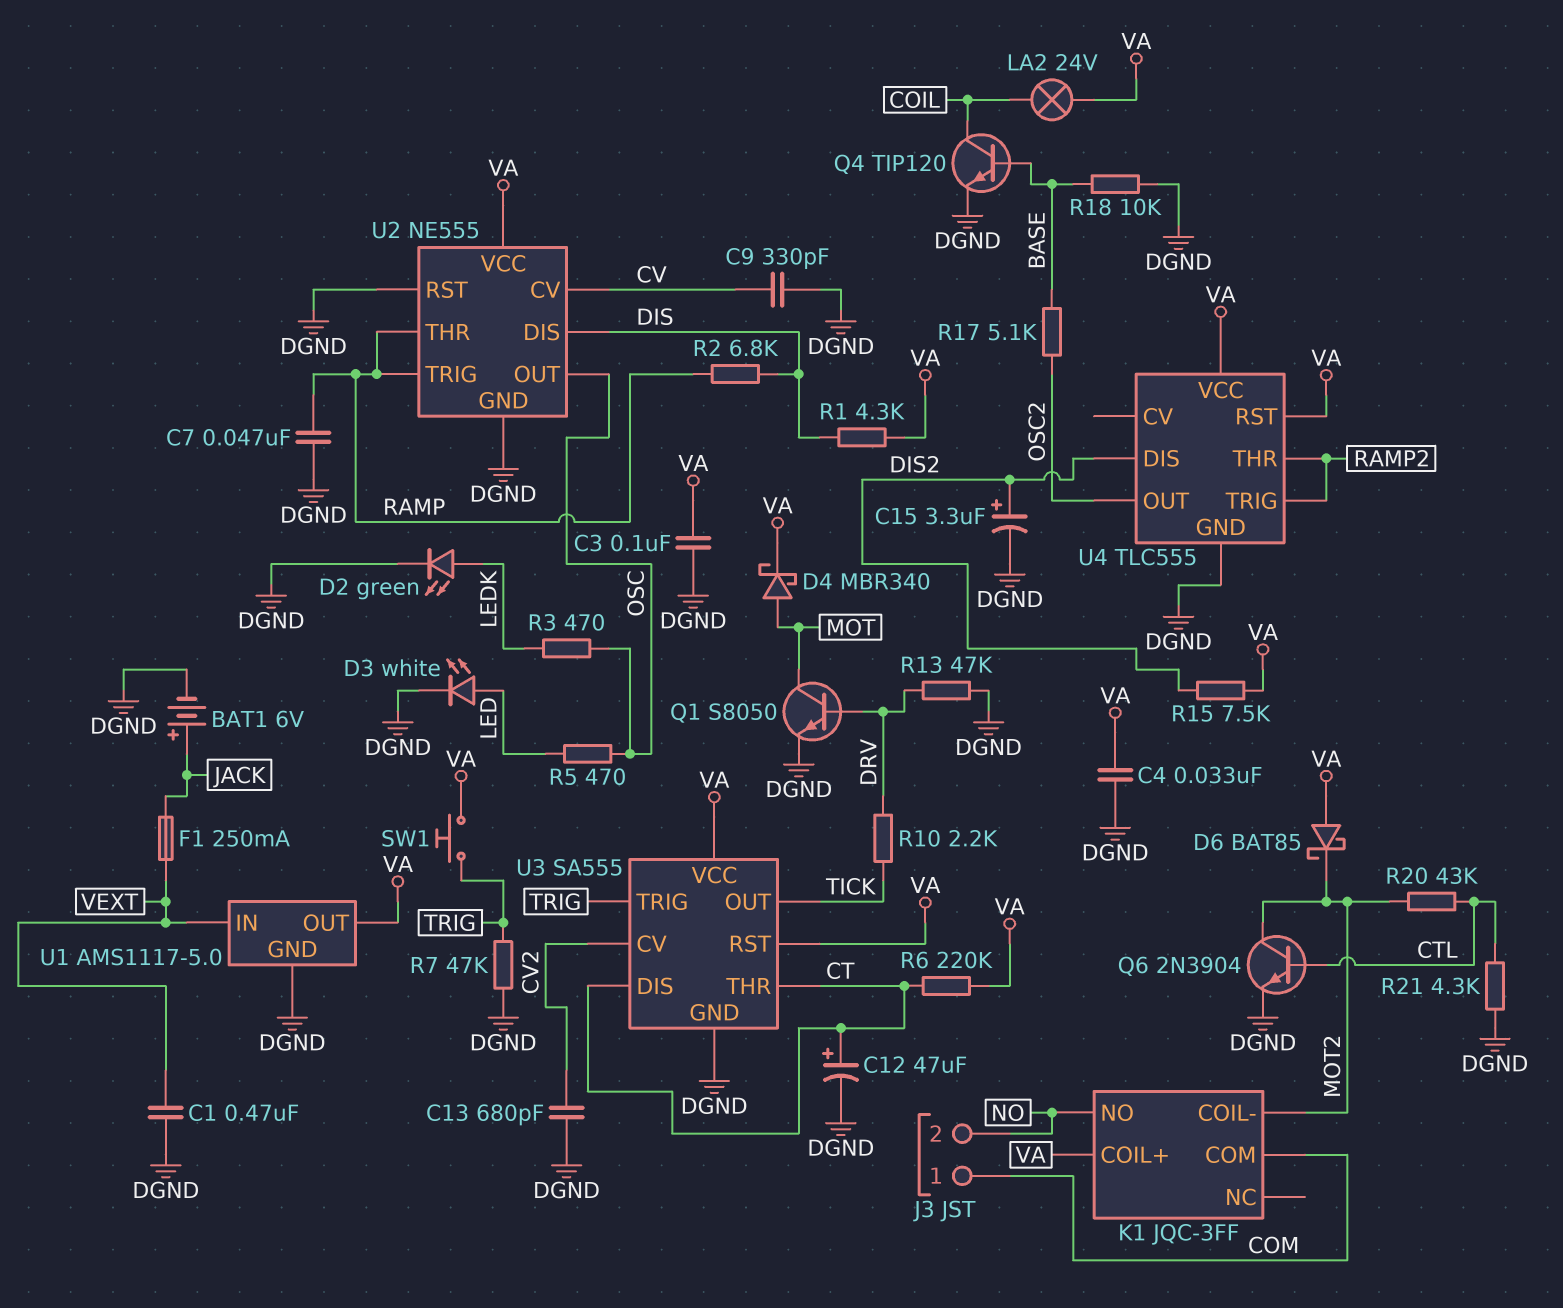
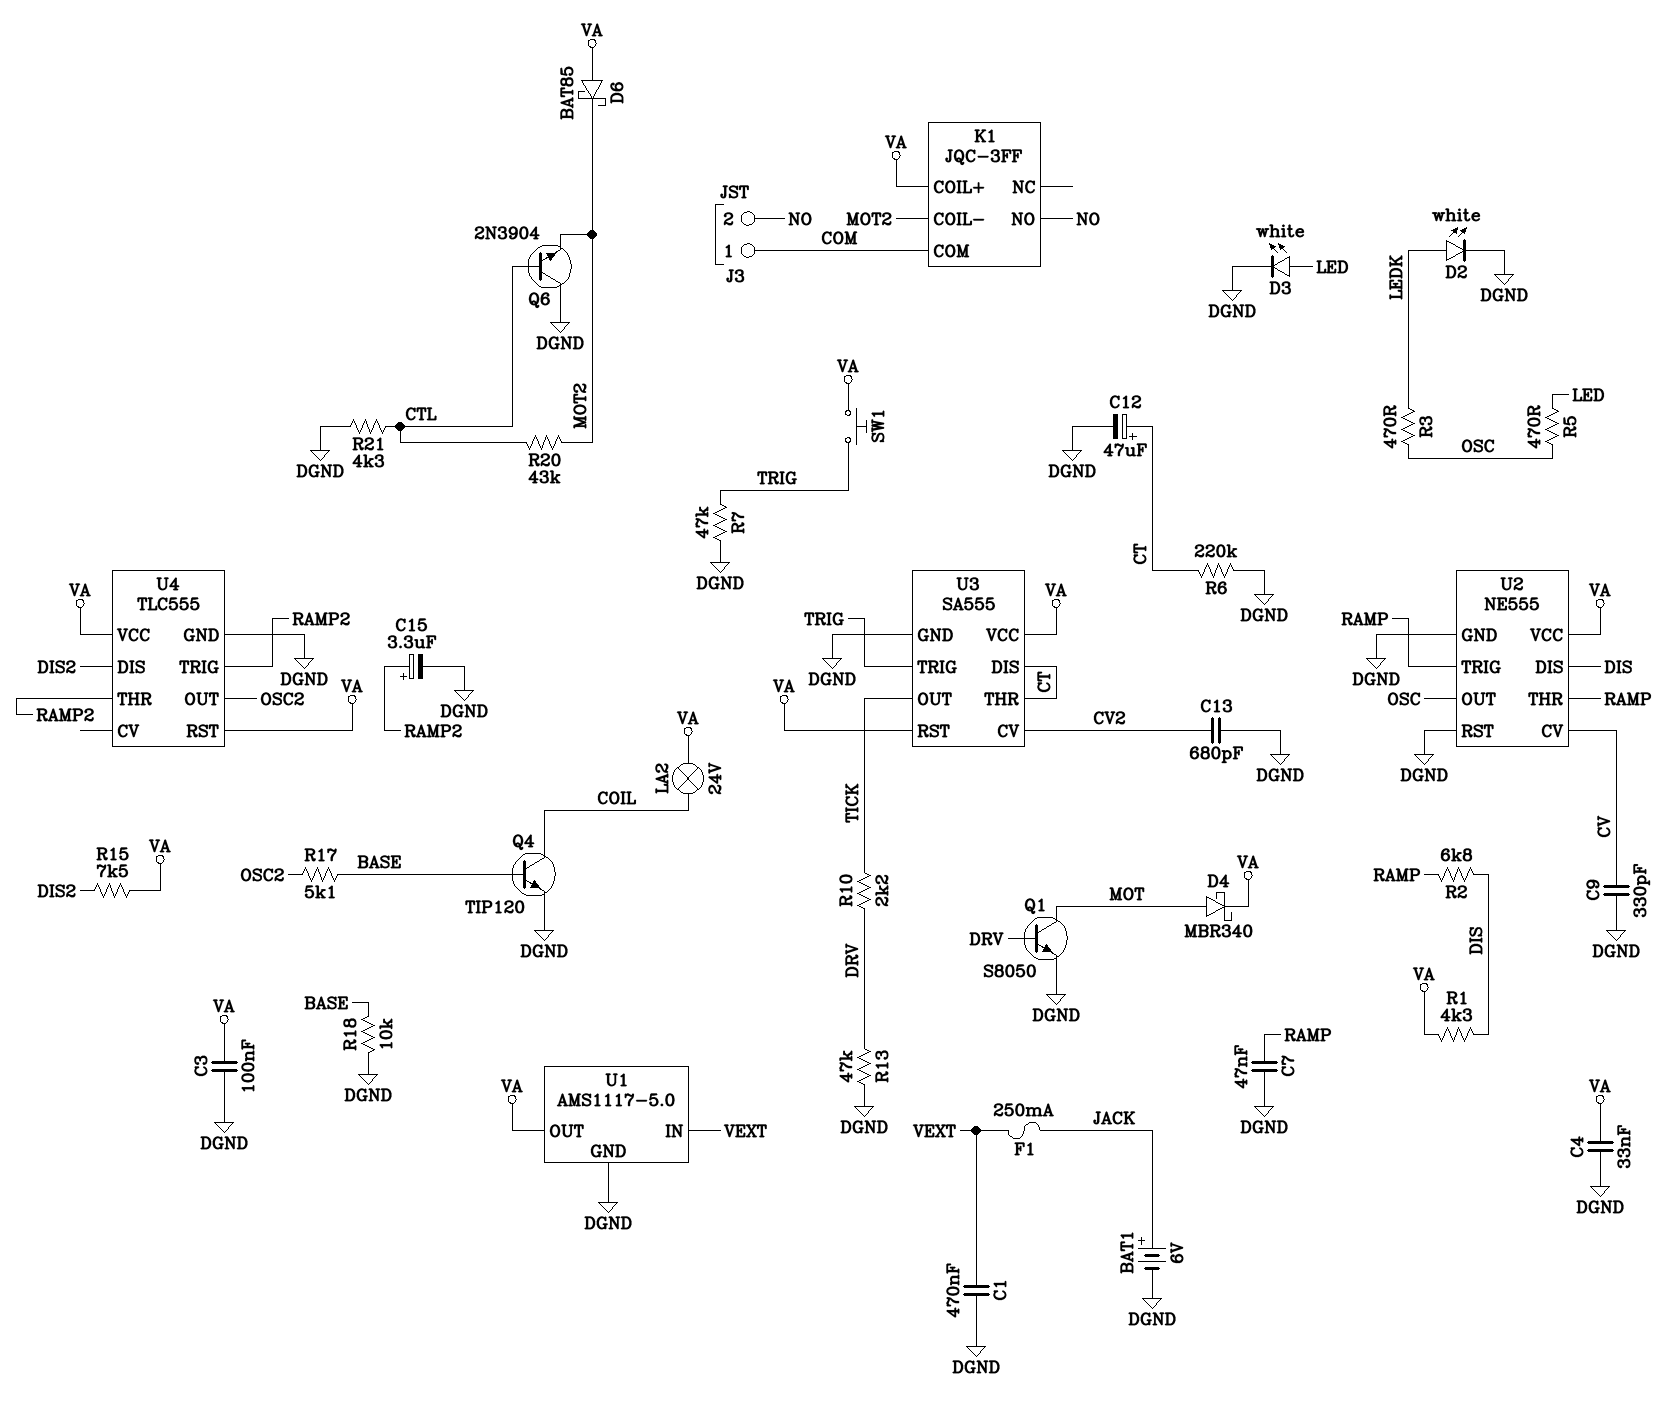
C15: 3.3uF (plus DIS2, minus DGND) -> 3.3uF (plus RAMP2, minus DGND)
D2: LED green (A LEDK, K DGND) -> LED white (A LEDK, K DGND)
Q6: NPN 2N3904 (B CTL, C MOT2, E DGND) -> NPN 2N3904 (B CTL, C DGND, E MOT2)
R6: 220k (CT, VA) -> 220k (CT, DGND)

